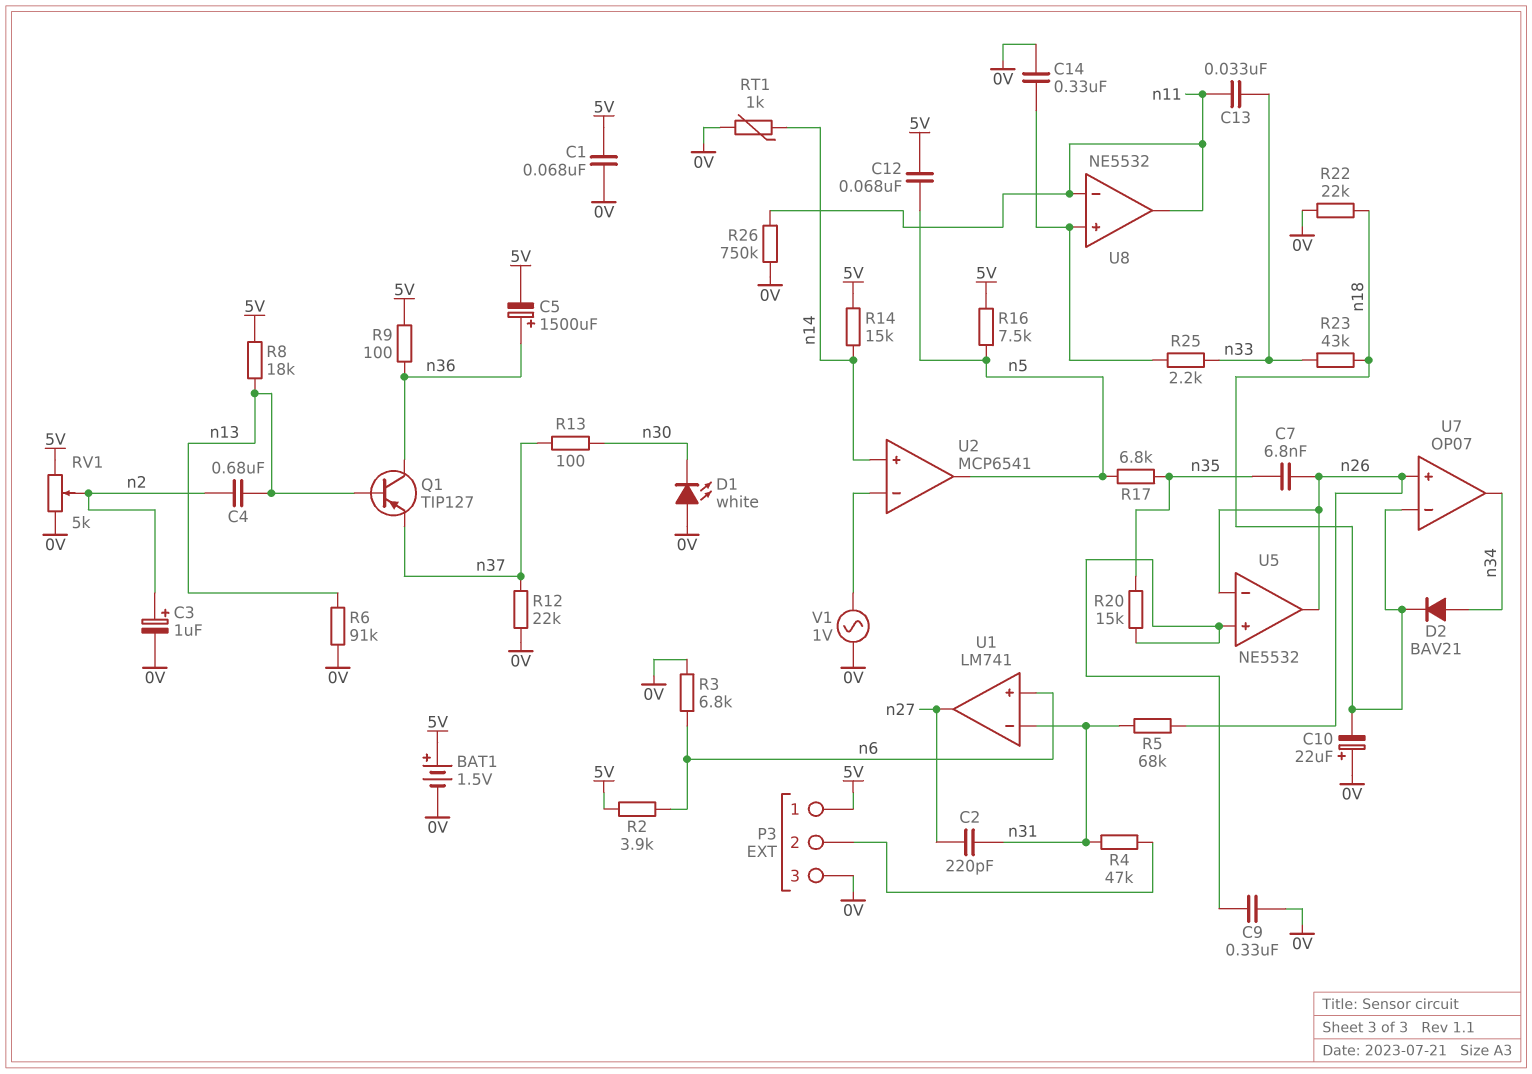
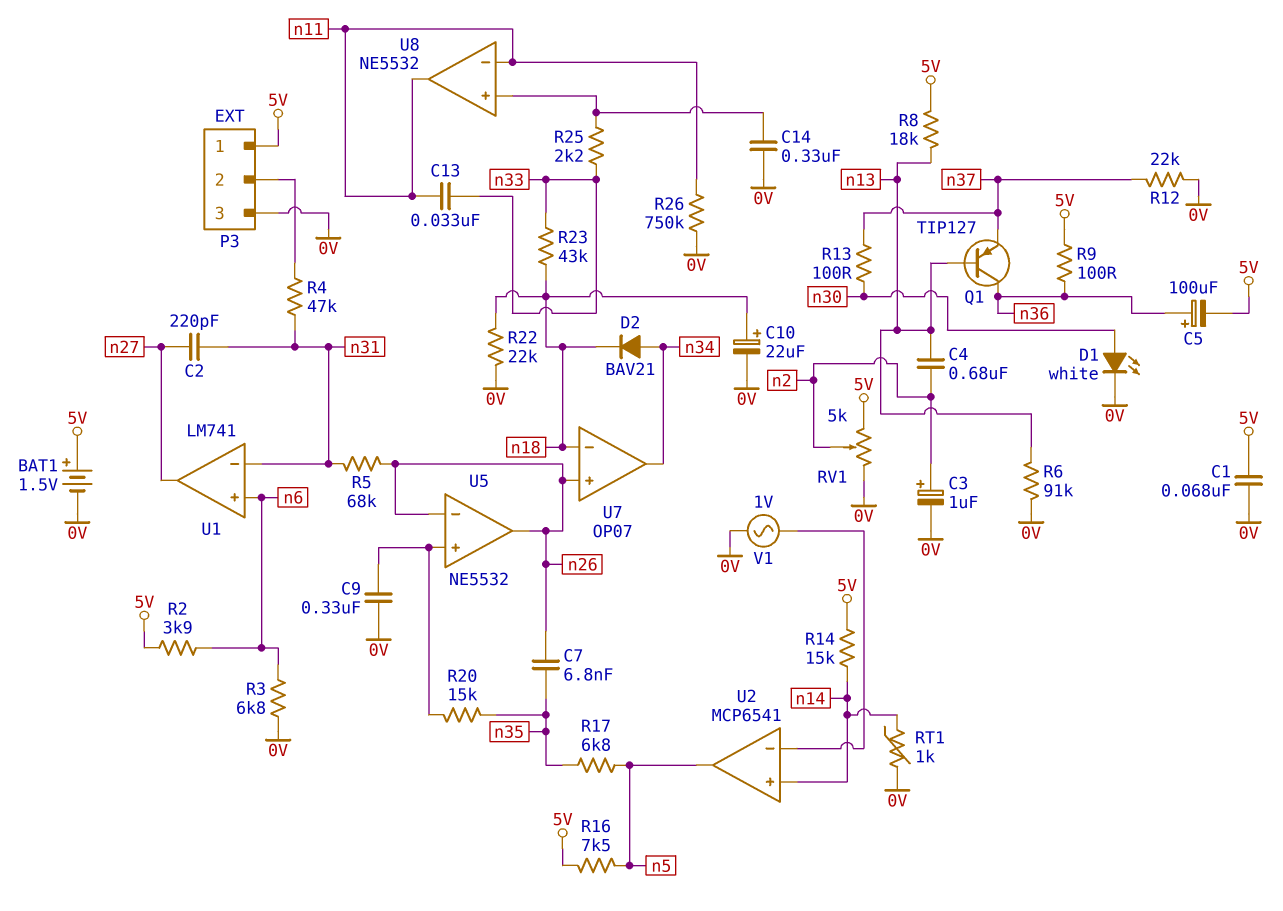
C5: 1500uF (plus n36, minus 5V) -> 100uF (plus n36, minus 5V)
C10: 22uF (plus 0V, minus n18) -> 22uF (plus n18, minus 0V)
C12: 68nF (5V, n5) -> none
D1: LED white (A 0V, K n30) -> LED white (A n30, K 0V)

